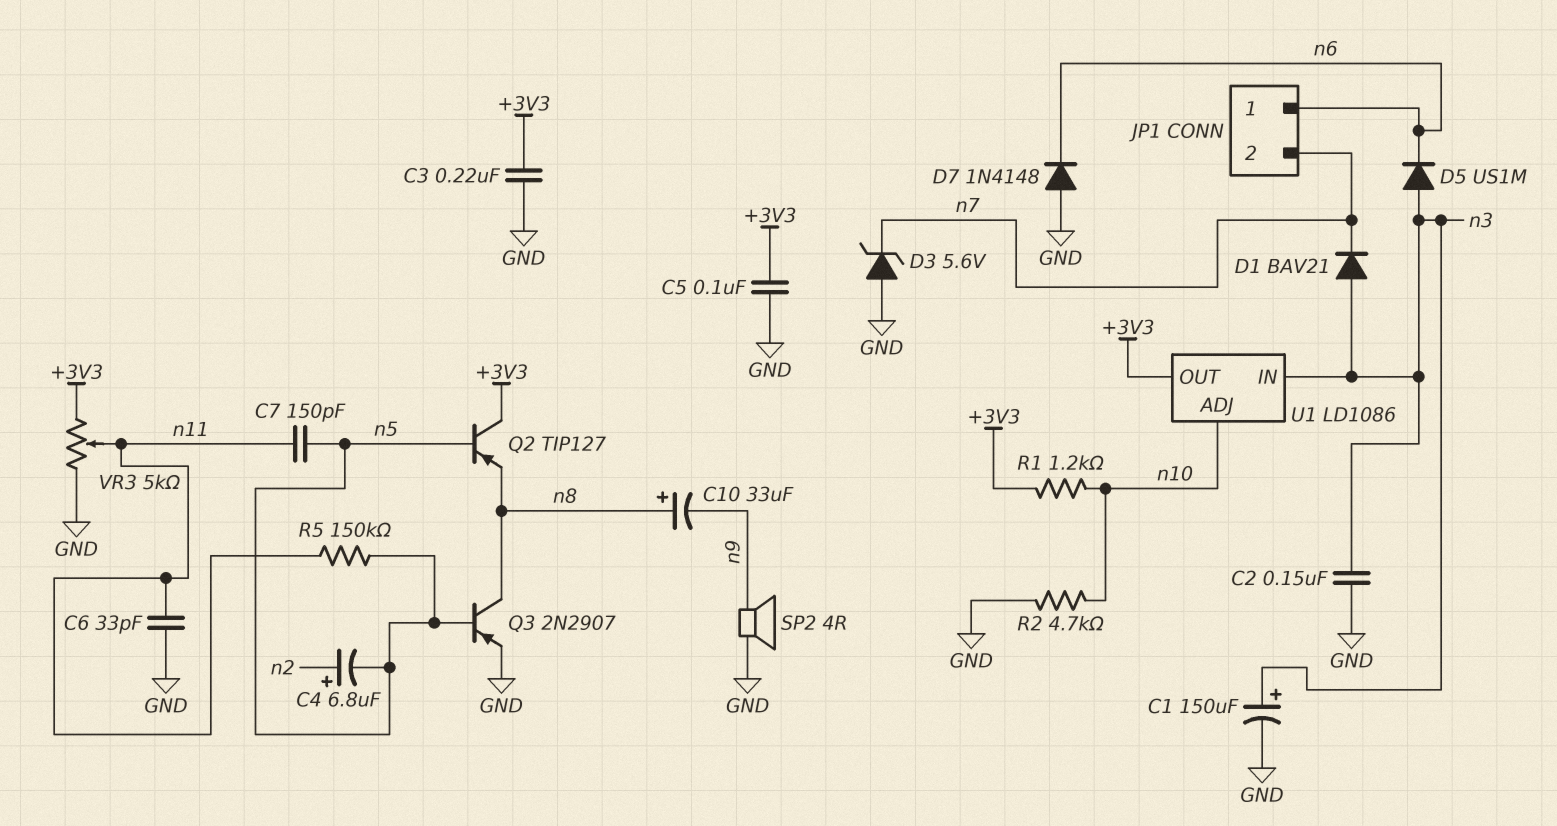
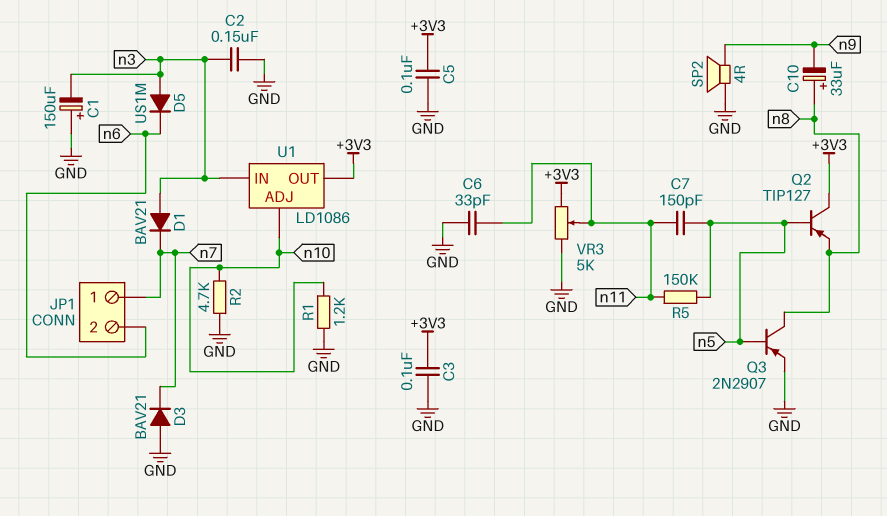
C1: 150uF (plus n3, minus GND) -> 150uF (plus GND, minus n3)
C3: 220nF (+3V3, GND) -> 100nF (+3V3, GND)
C4: 6.8uF (plus n2, minus n5) -> none
D3: zener 5.6V (A GND, K n7) -> diode BAV21 (A GND, K n7)
D7: diode 1N4148 (A GND, K n6) -> none
JP1 pin 1: n6 -> n7
JP1 pin 2: n7 -> n6
R1: 1.2k (+3V3, n10) -> 1.2k (GND, n10)

